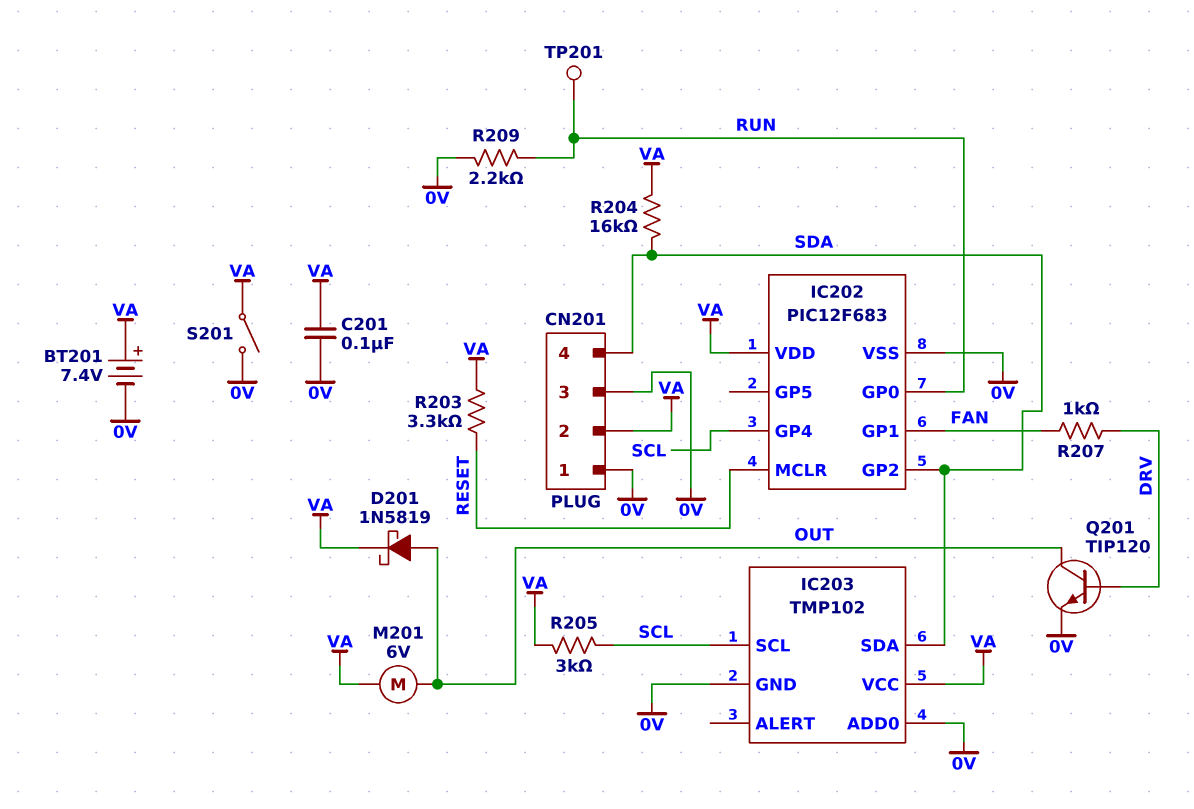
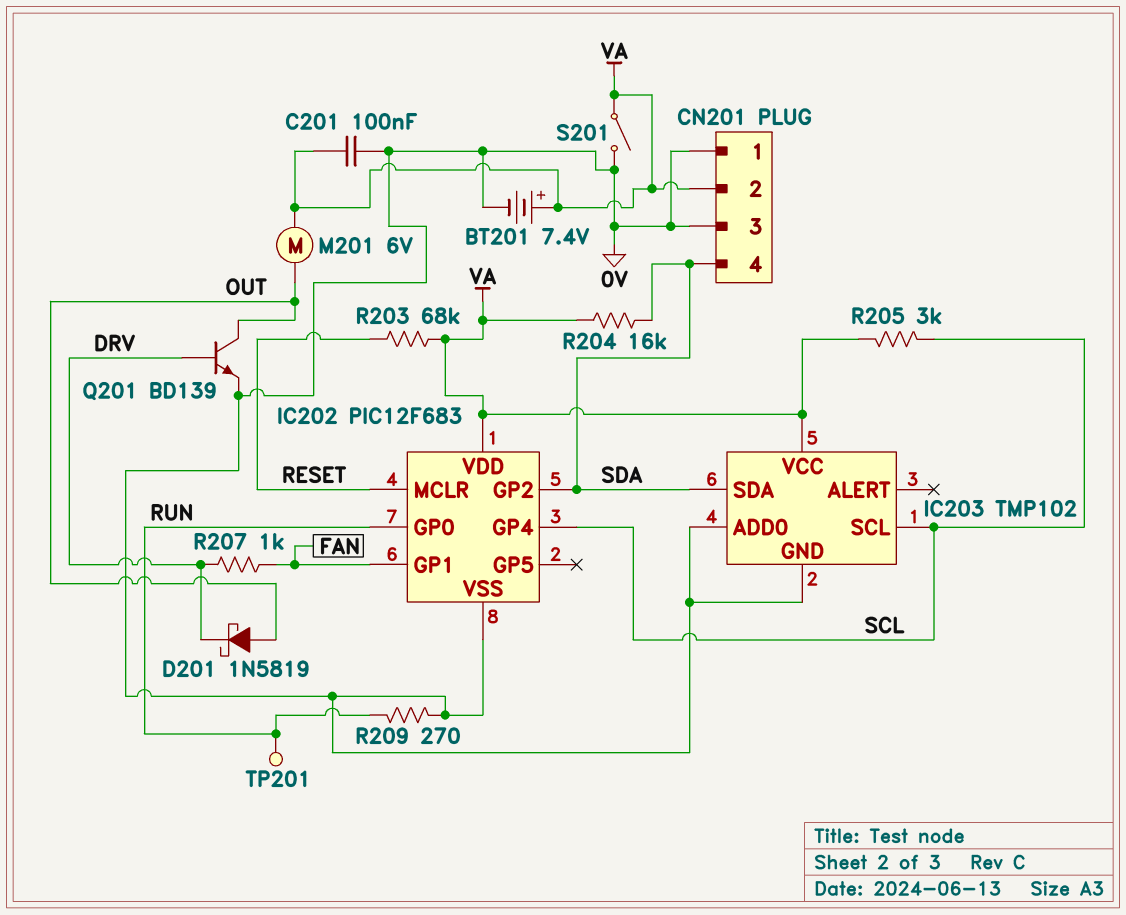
D201: schottky 1N5819 (A OUT, K VA) -> schottky 1N5819 (A OUT, K DRV)
Q201: NPN TIP120 (B DRV, C OUT, E 0V) -> NPN BD139 (B DRV, C OUT, E 0V)
R203: 3.3k (RESET, VA) -> 68k (RESET, VA)
R209: 2.2k (0V, RUN) -> 270 (0V, RUN)

